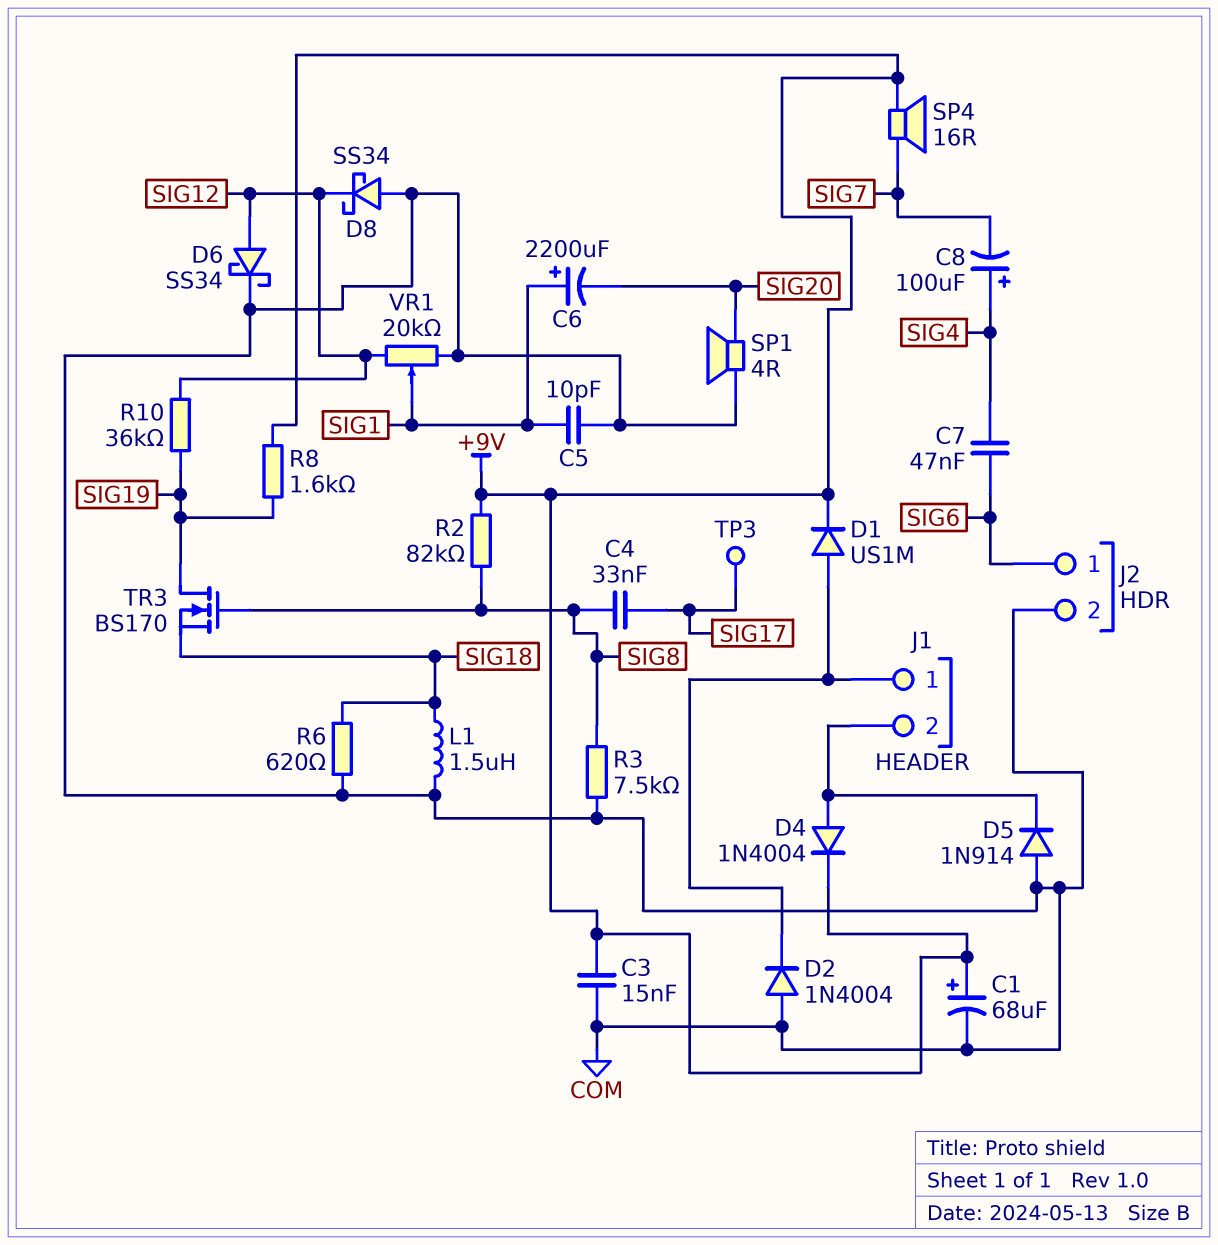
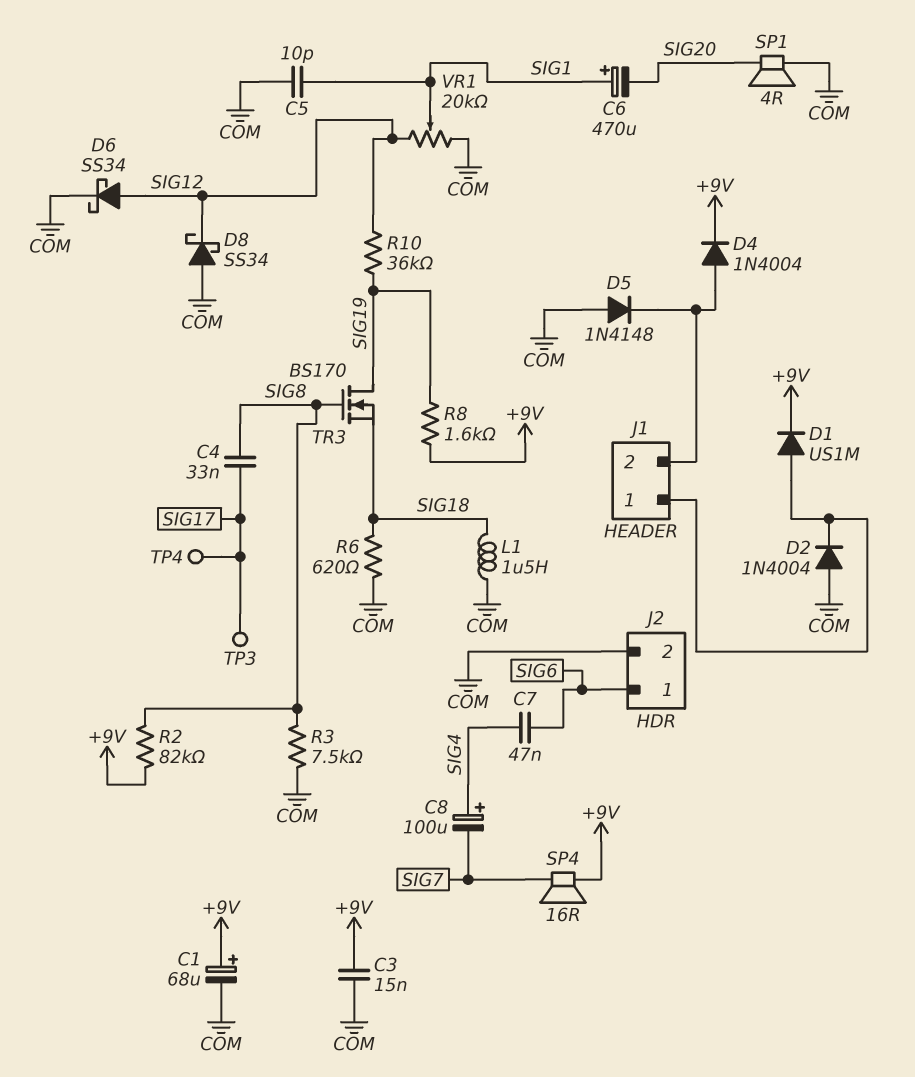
C6: 2200uF (plus SIG1, minus SIG20) -> 470uF (plus SIG1, minus SIG20)
D5: diode 1N914 (A COM, K J1/2) -> diode 1N4148 (A COM, K J1/2)
TP4: none -> test point (SIG17)

